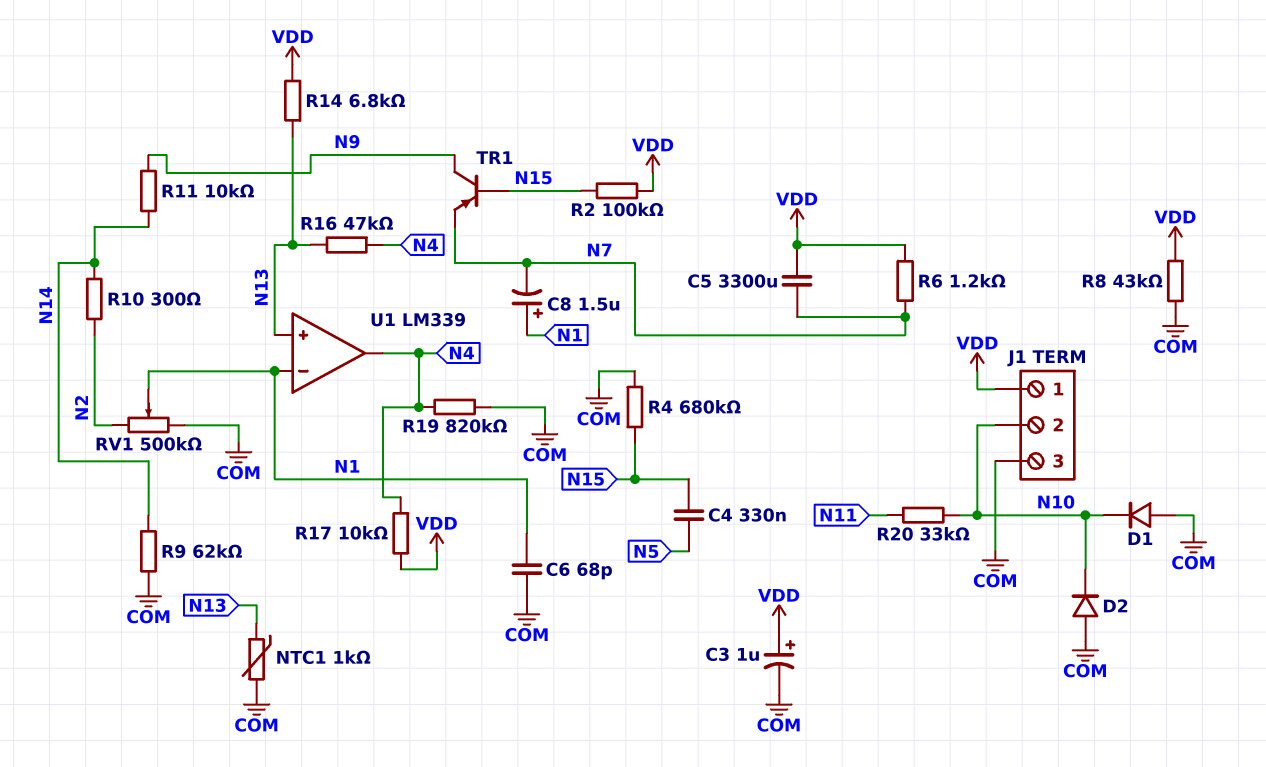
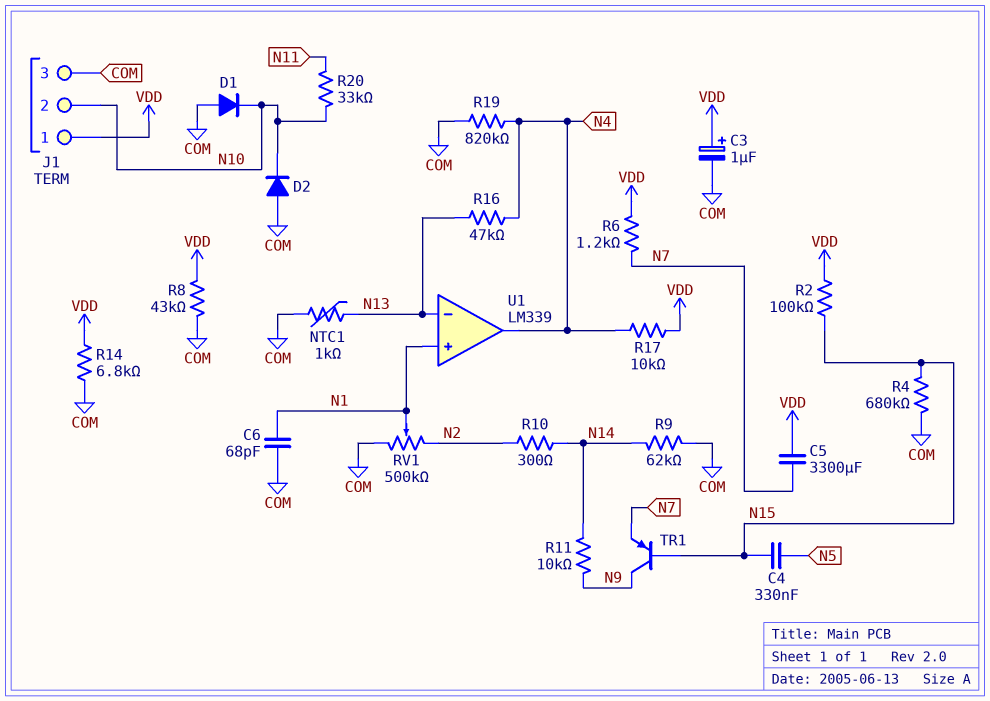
C8: 1.5uF (plus N1, minus N7) -> none
R14: 6.8k (N13, VDD) -> 6.8k (COM, VDD)
U1 pin in+: N13 -> N1
U1 pin in-: N1 -> N13

